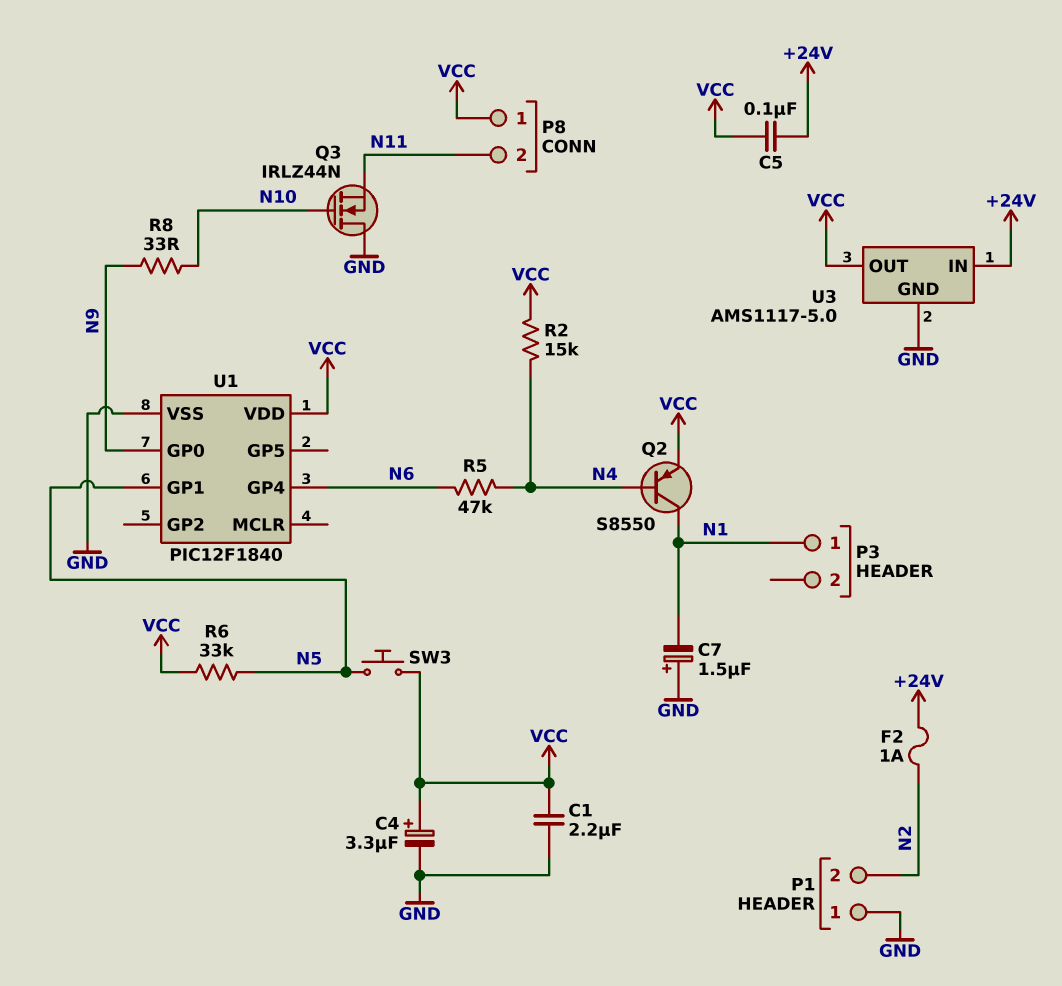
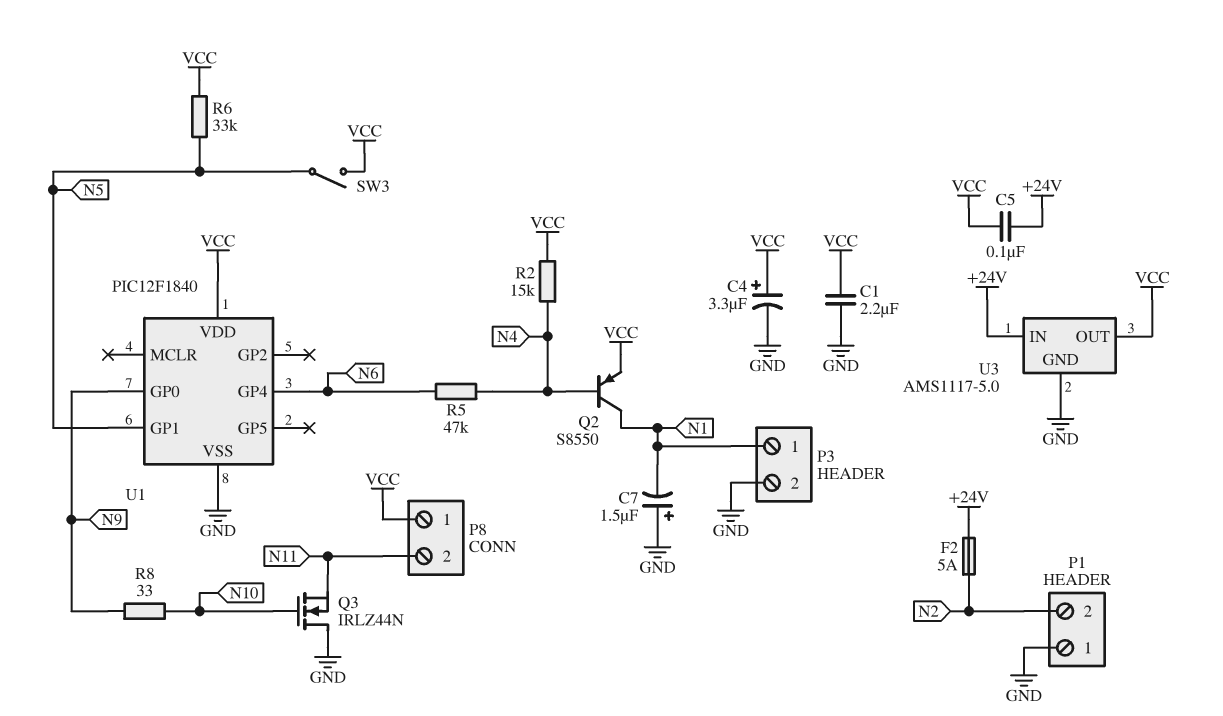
F2: 1A (+24V, N2) -> 5A (+24V, N2)
P3 pin 2: none -> GND
SW3: button (N5, VCC) -> switch (N5, VCC)

